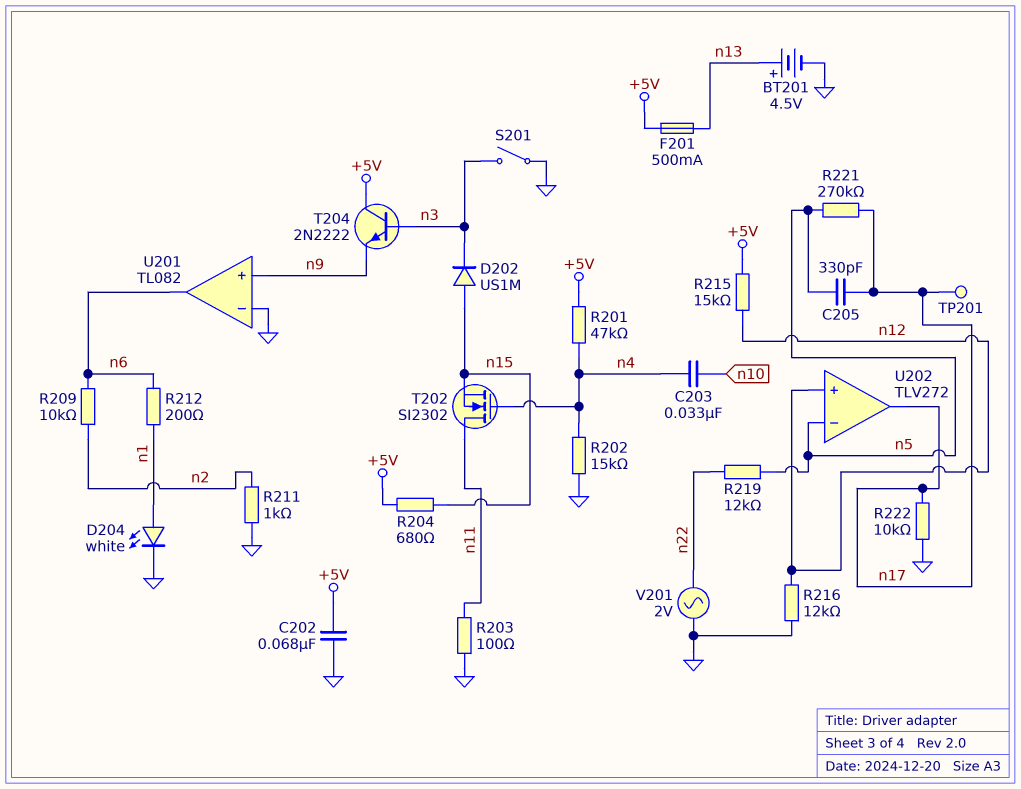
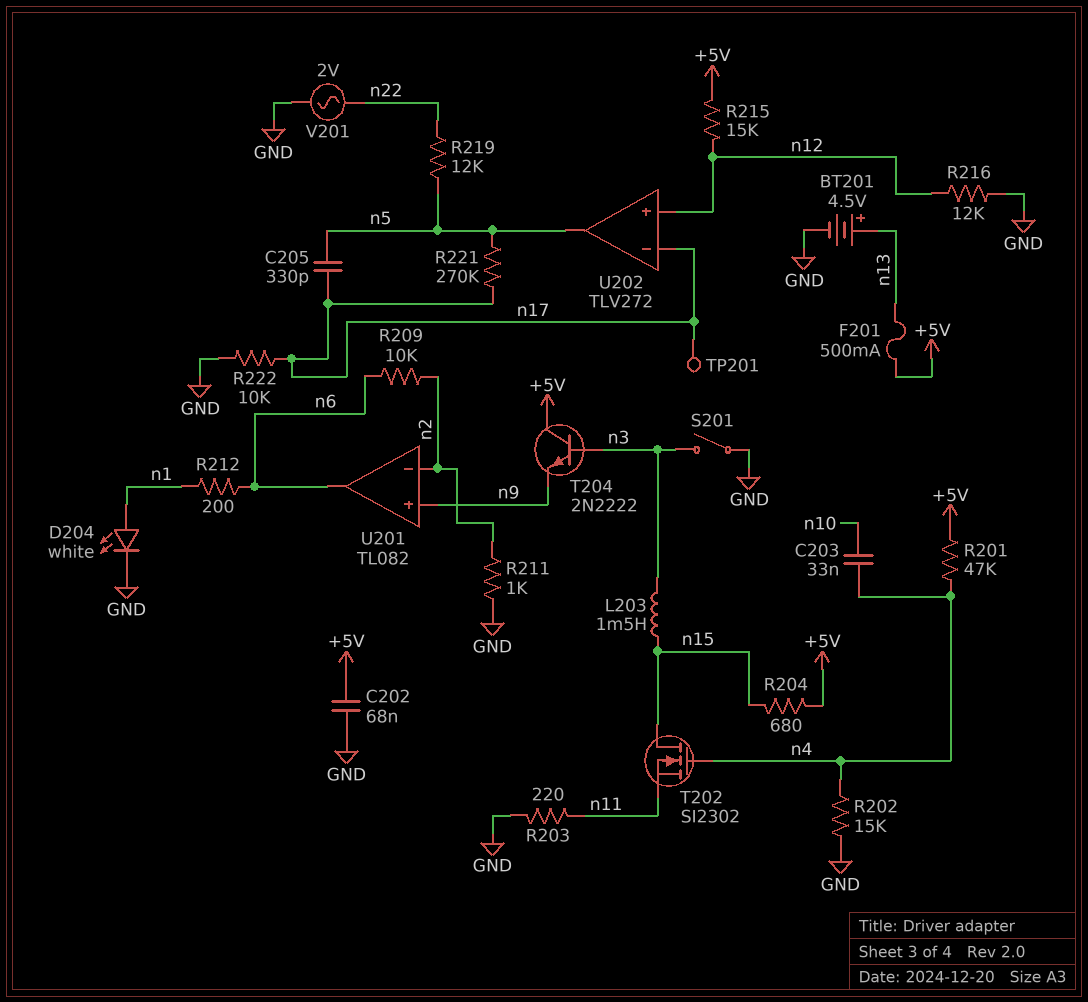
D202: diode US1M (A n15, K n3) -> none
L203: none -> 1.5mH (n3, n15)
R203: 100 (GND, n11) -> 220 (GND, n11)
T202: NMOS SI2302 (G n4, D n11, S n15) -> NMOS SI2302 (G n4, D n15, S n11)
U201 pin in-: GND -> n2
U202 pin in-: n5 -> n17
U202 pin out: n17 -> n5

